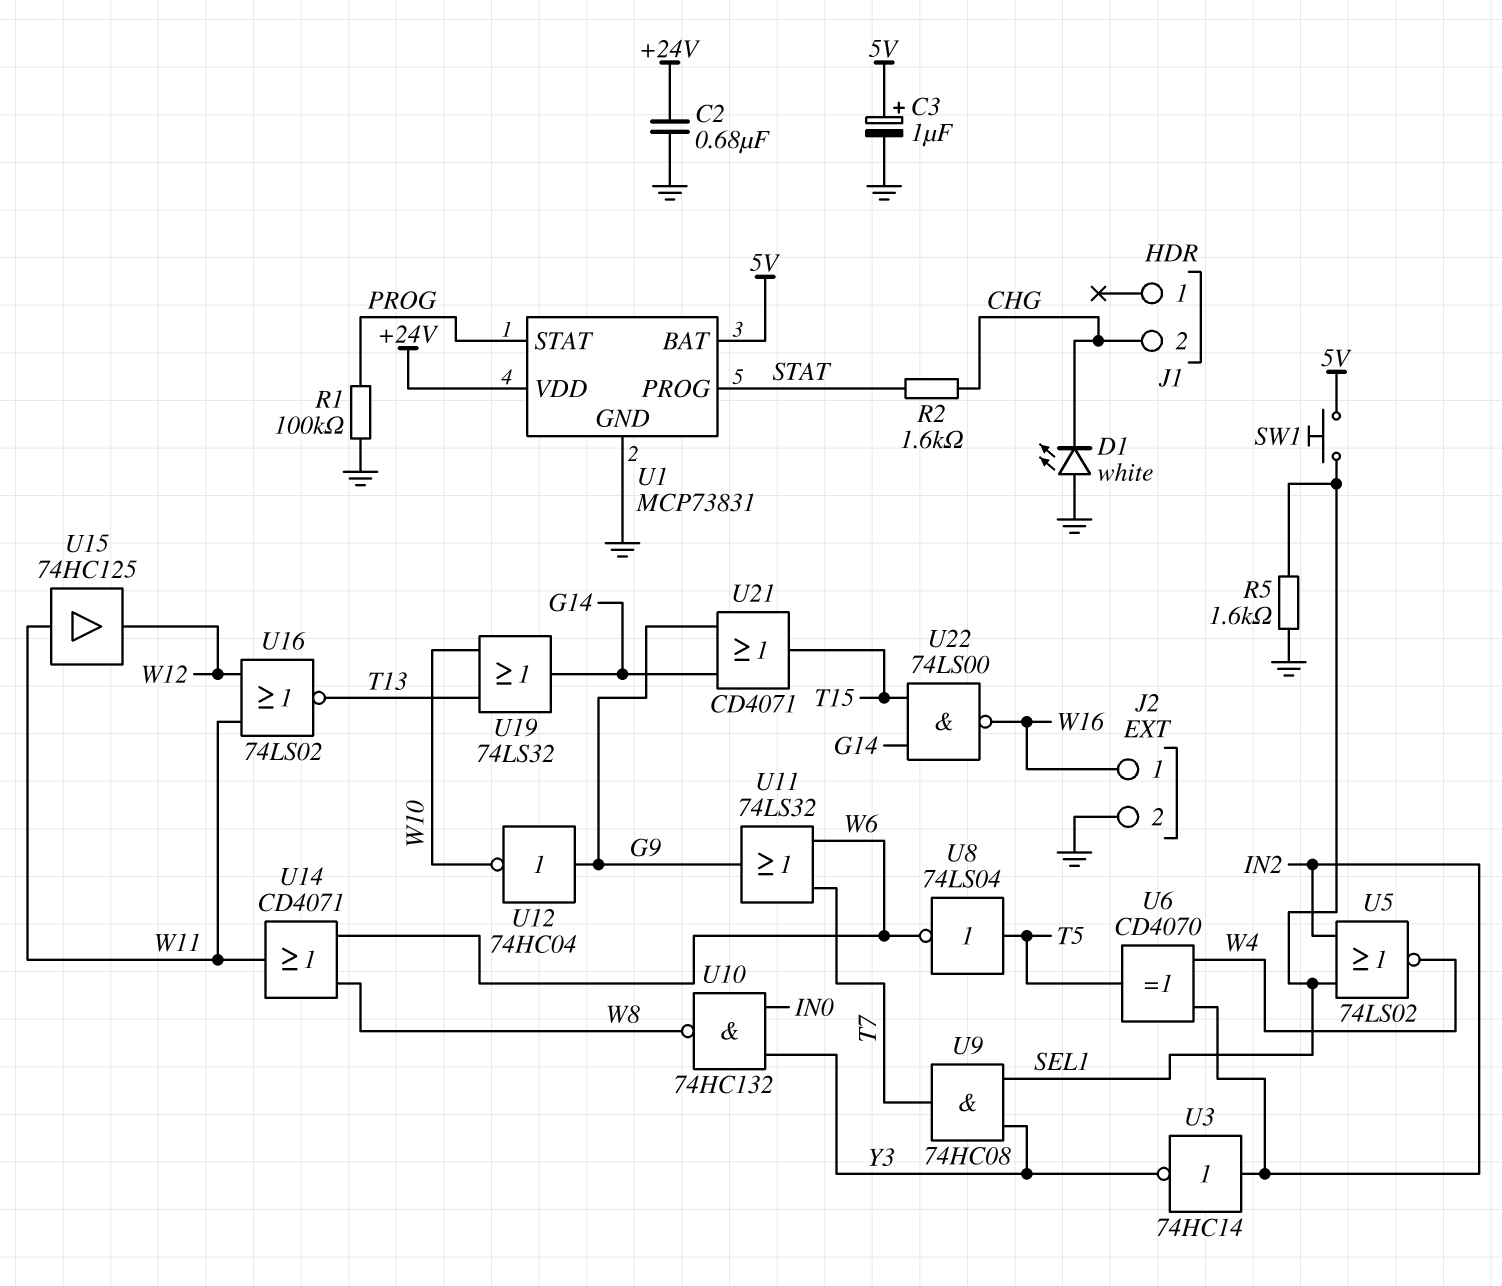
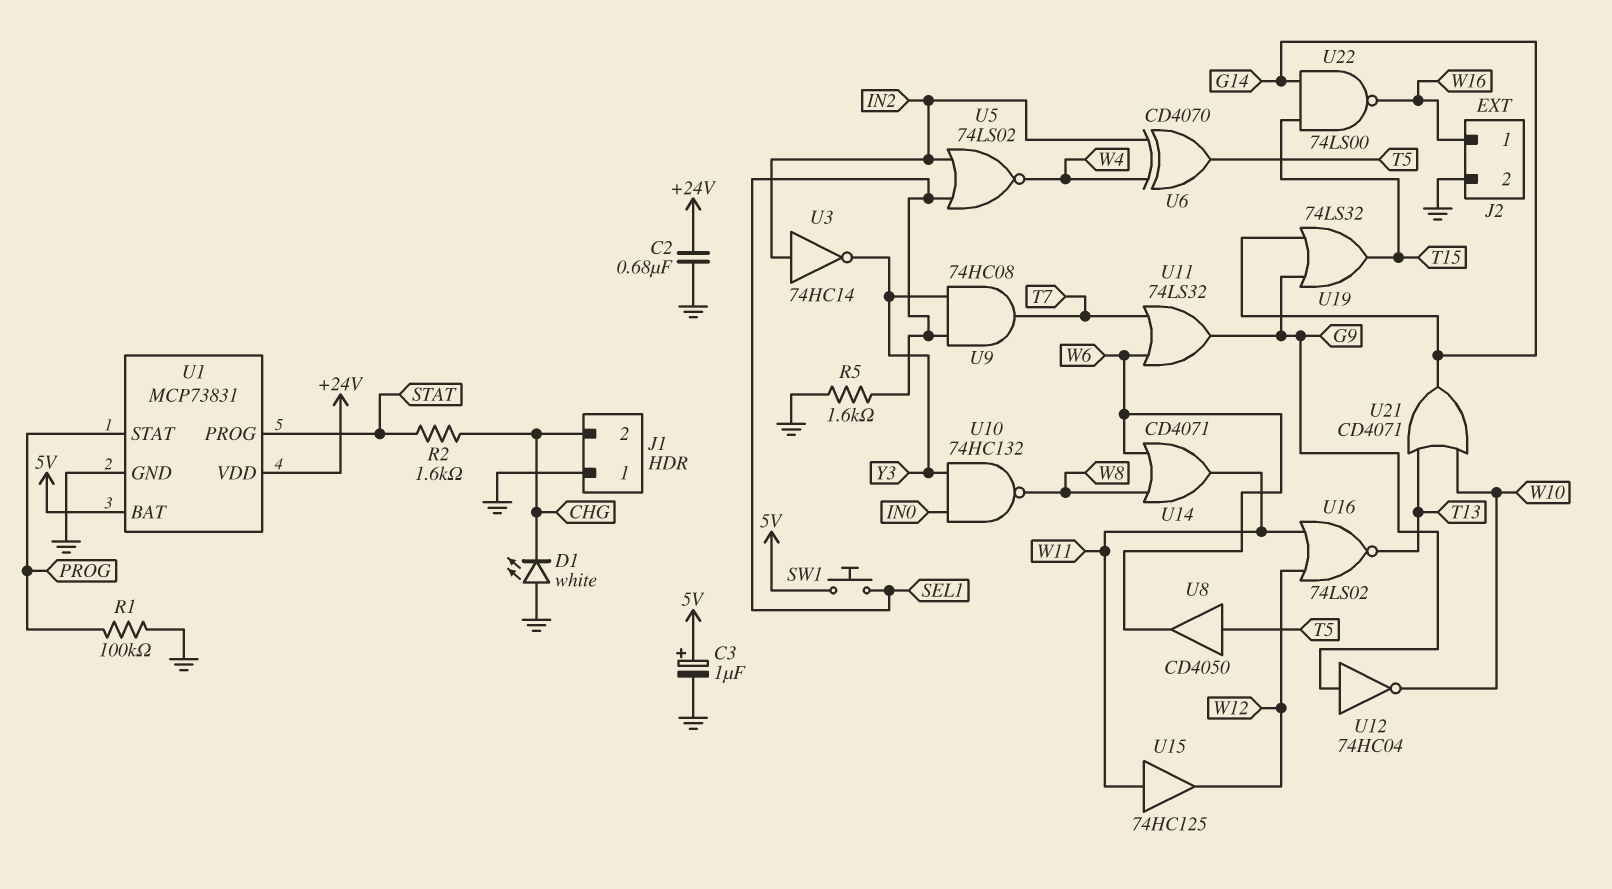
J1 pin 1: none -> GND
U8: NOT 74LS04 (in T5, out W6) -> buffer CD4050 (in T5, out W6)
U19: OR 74LS32 (in T13, in W10, out G14) -> OR 74LS32 (in G9, in G14, out T15)
U21: OR CD4071 (in G9, in G14, out T15) -> OR CD4071 (in T13, in W10, out G14)

